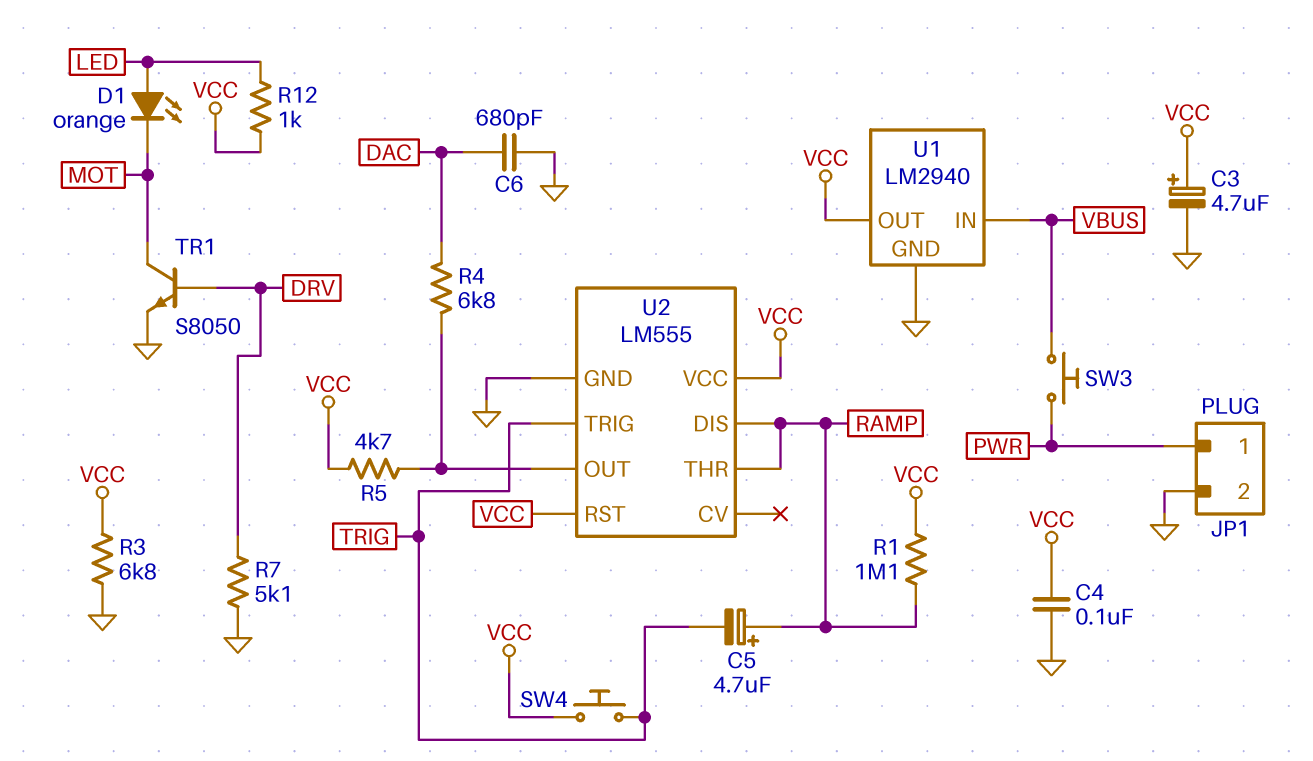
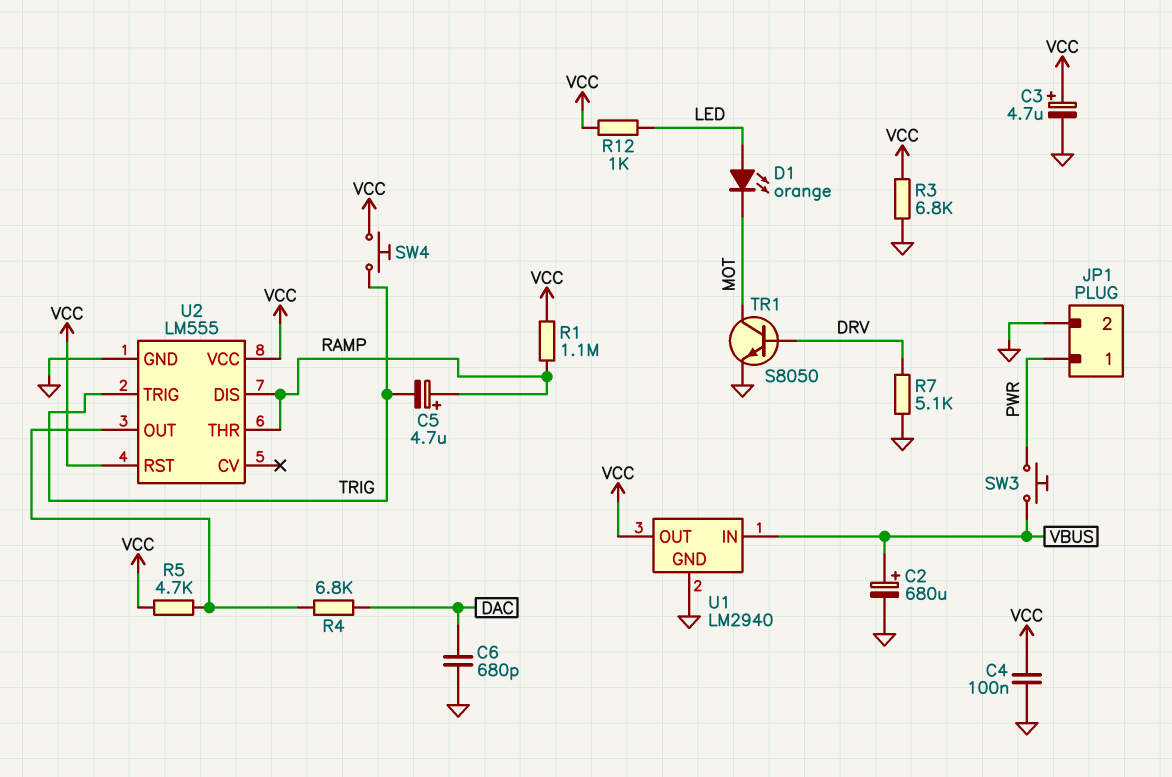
C2: none -> 680uF (plus VBUS, minus GND)

